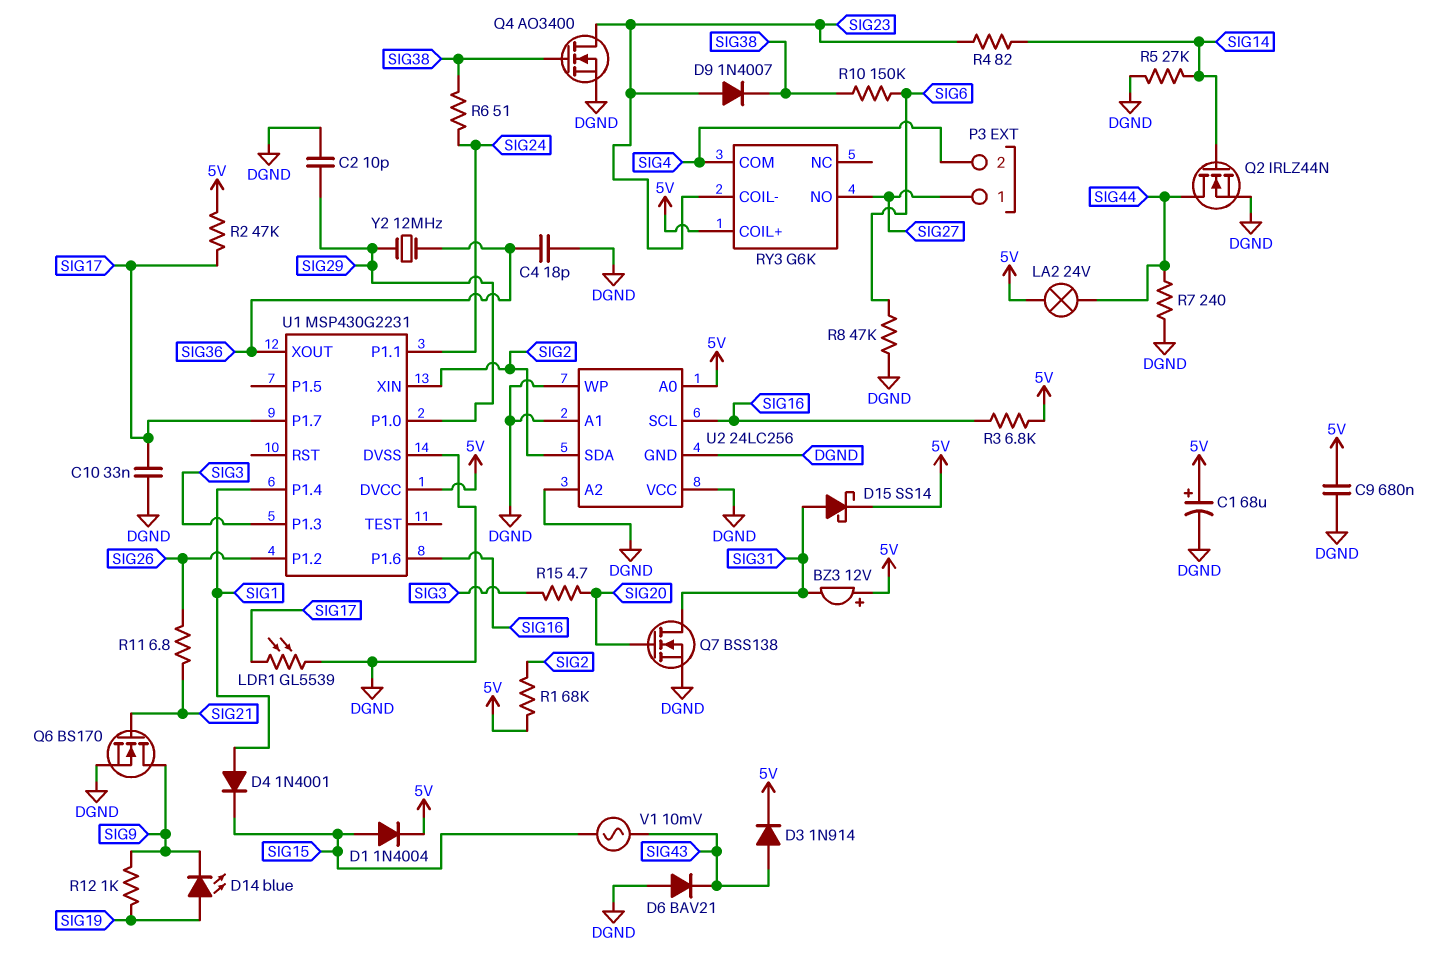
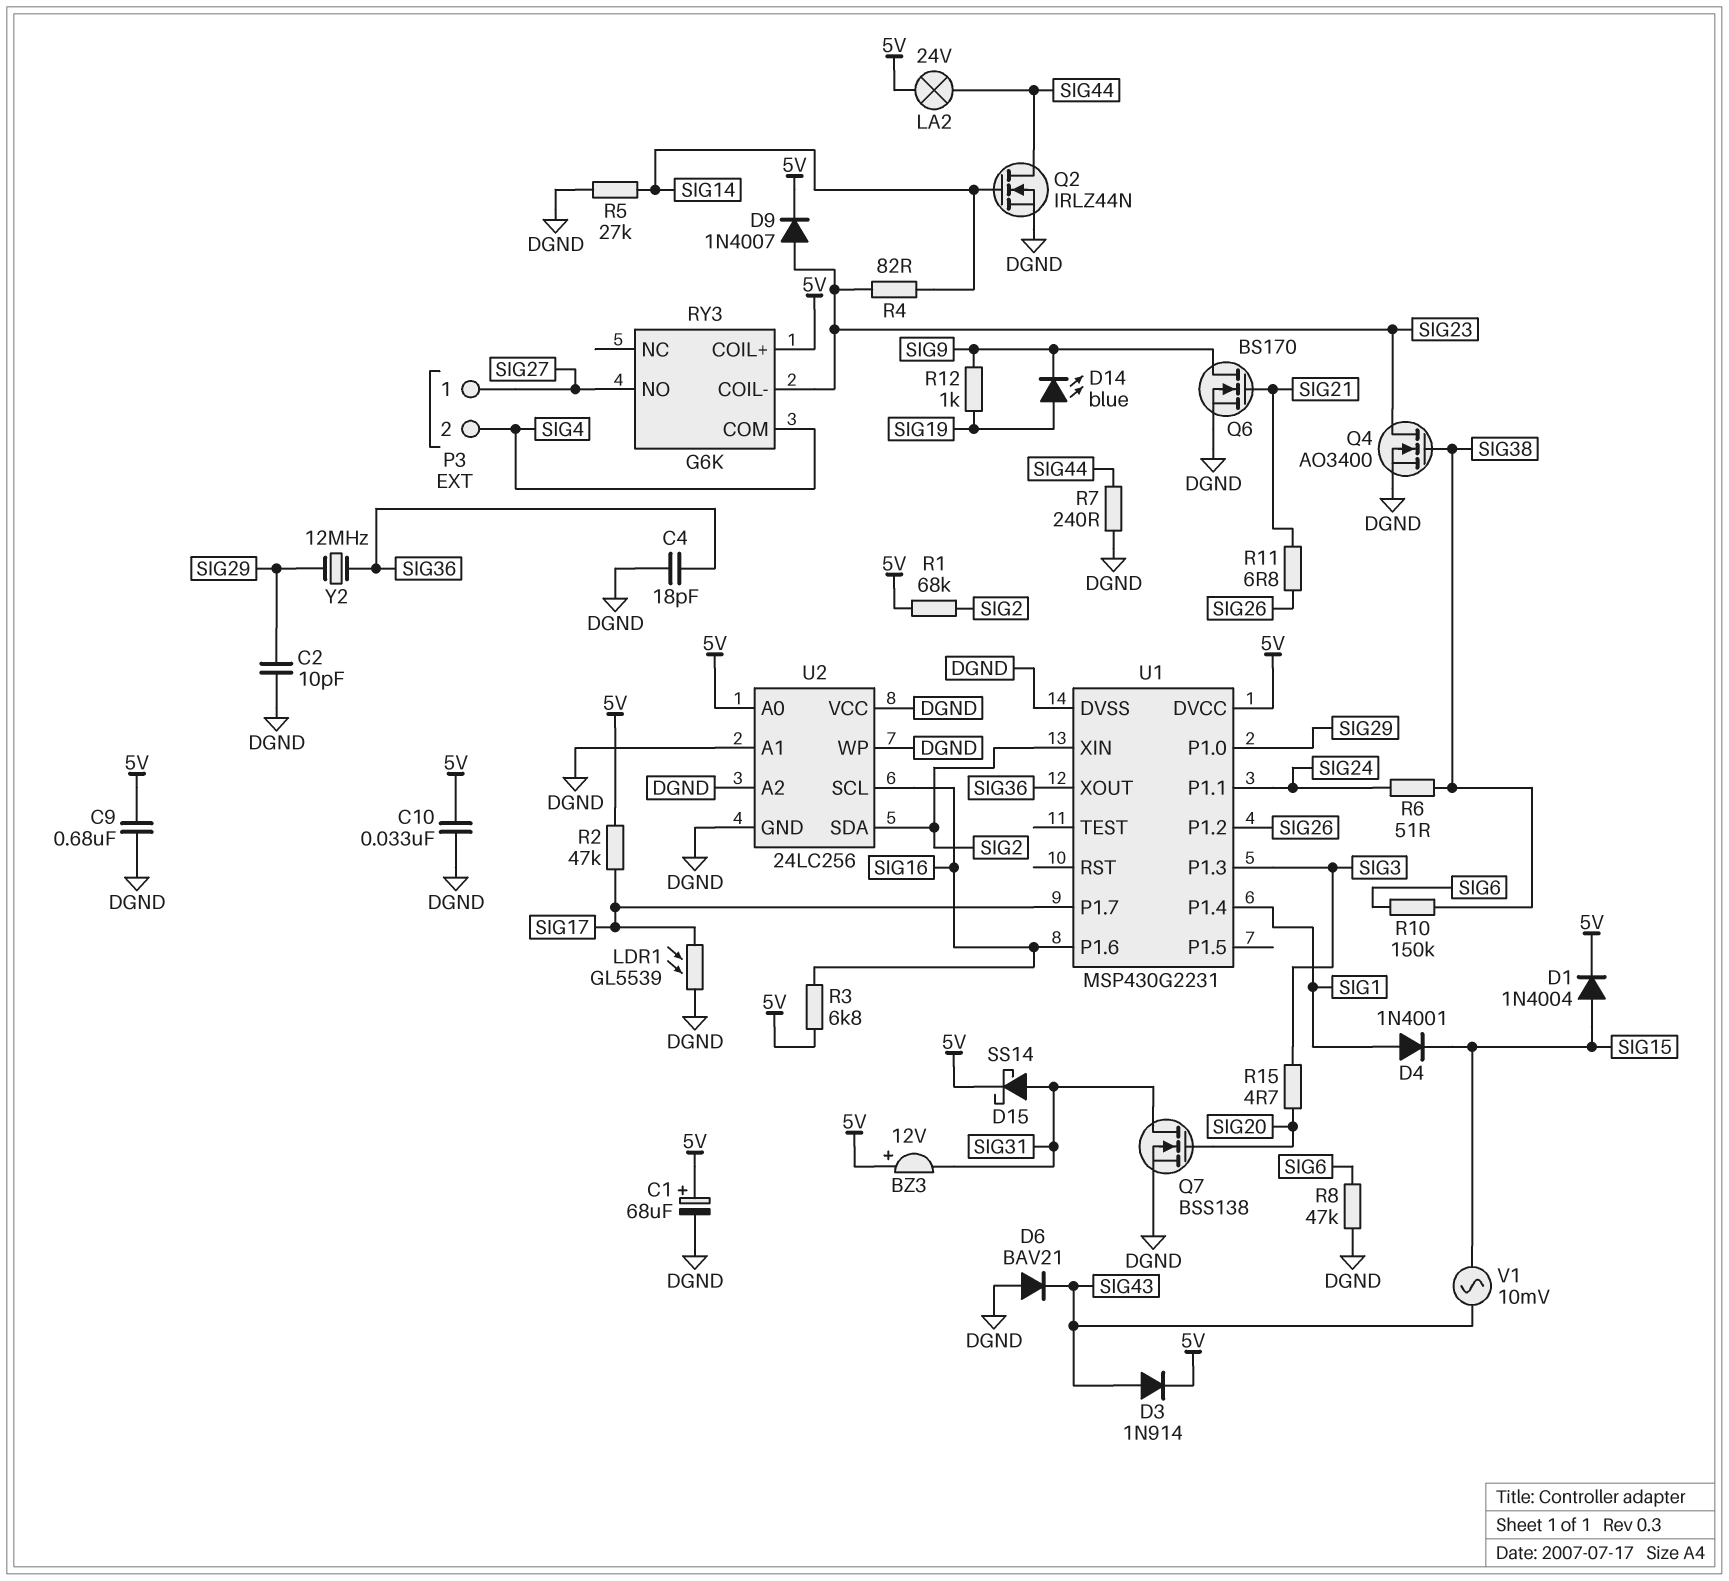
C10: 33nF (DGND, SIG17) -> 33nF (5V, DGND)
D9: diode 1N4007 (A SIG23, K SIG38) -> diode 1N4007 (A SIG23, K 5V)

